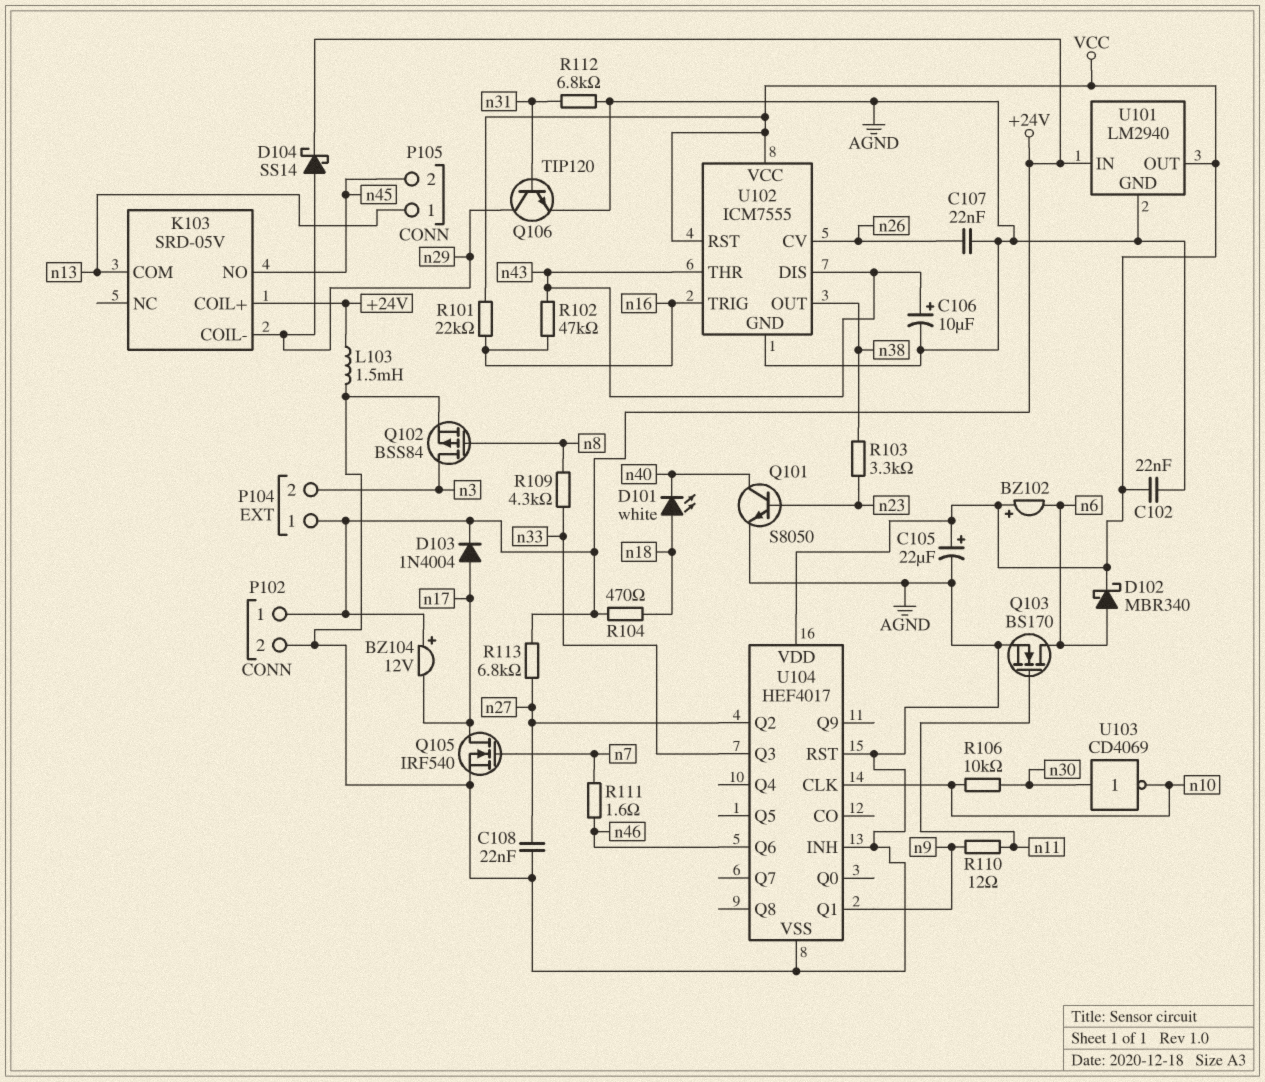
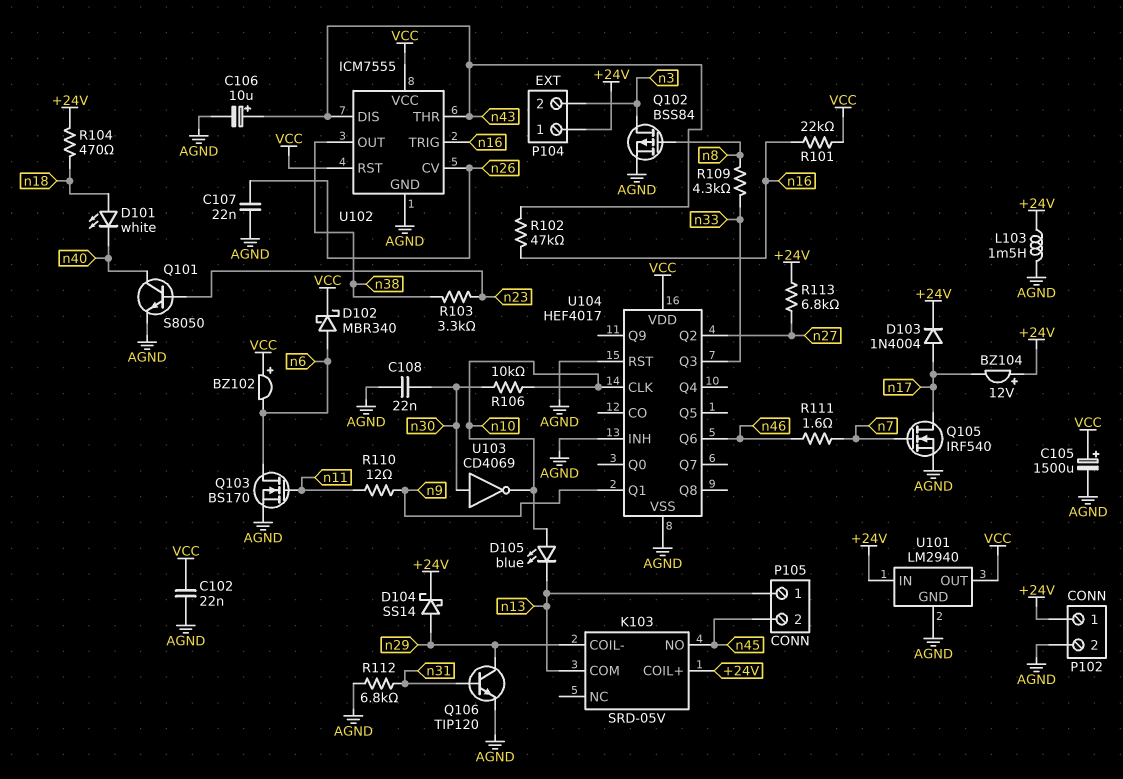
C105: 22uF (plus VCC, minus AGND) -> 1500uF (plus VCC, minus AGND)
C108: 22nF (AGND, n27) -> 22nF (AGND, n30)
D105: none -> LED blue (A n10, K n13)

